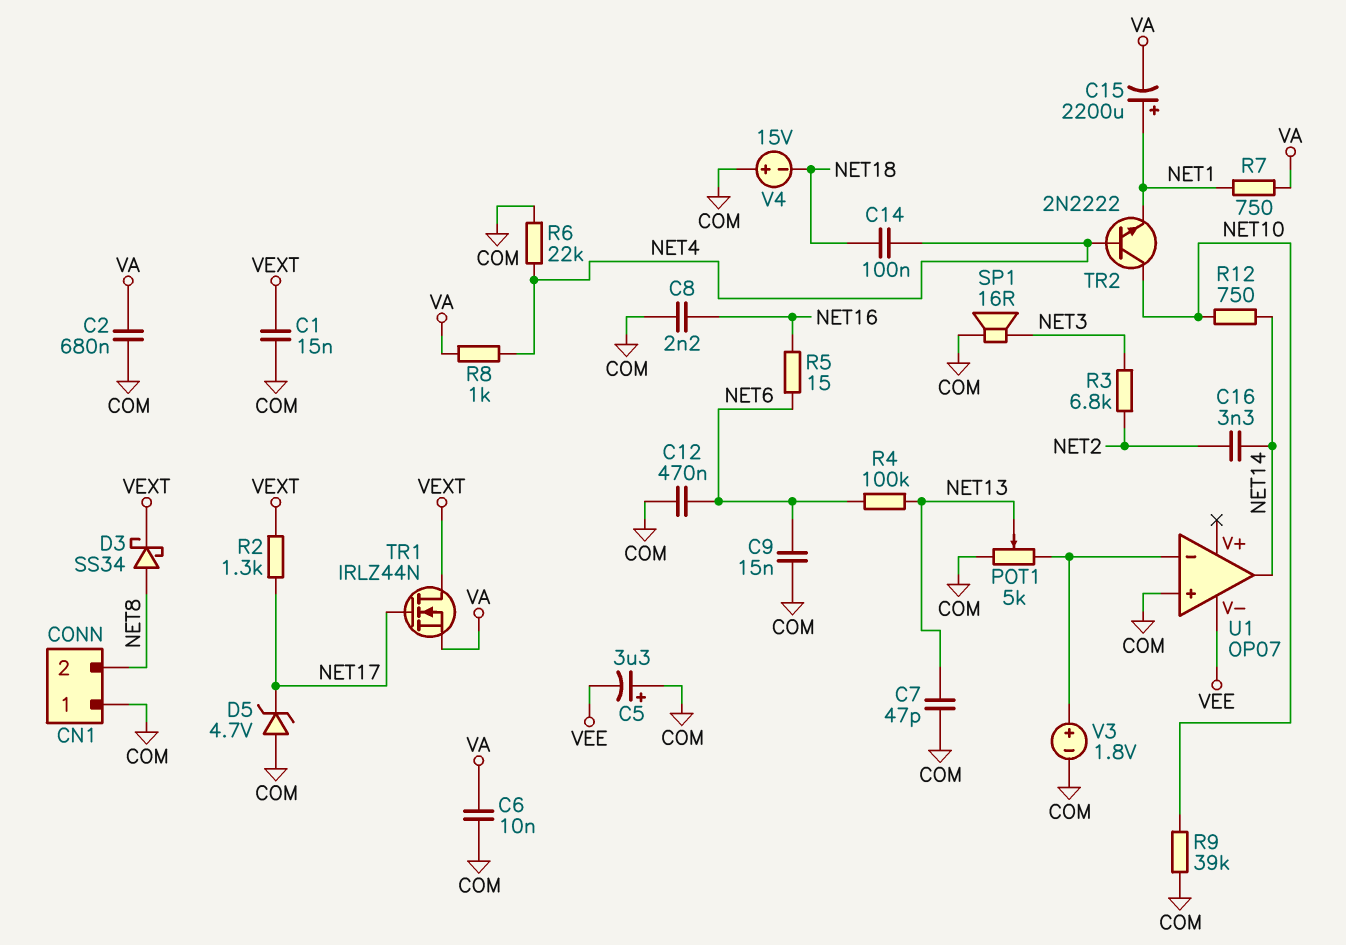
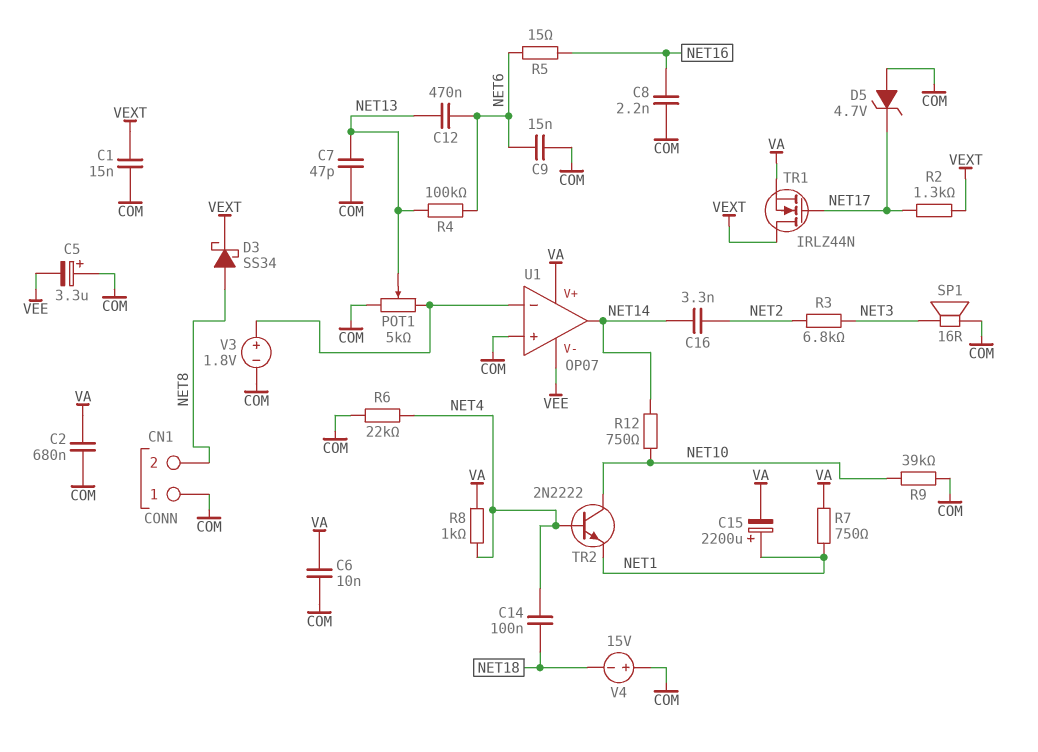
C12: 470nF (COM, NET6) -> 470nF (NET6, NET13)
U1 pin V+: none -> VA

